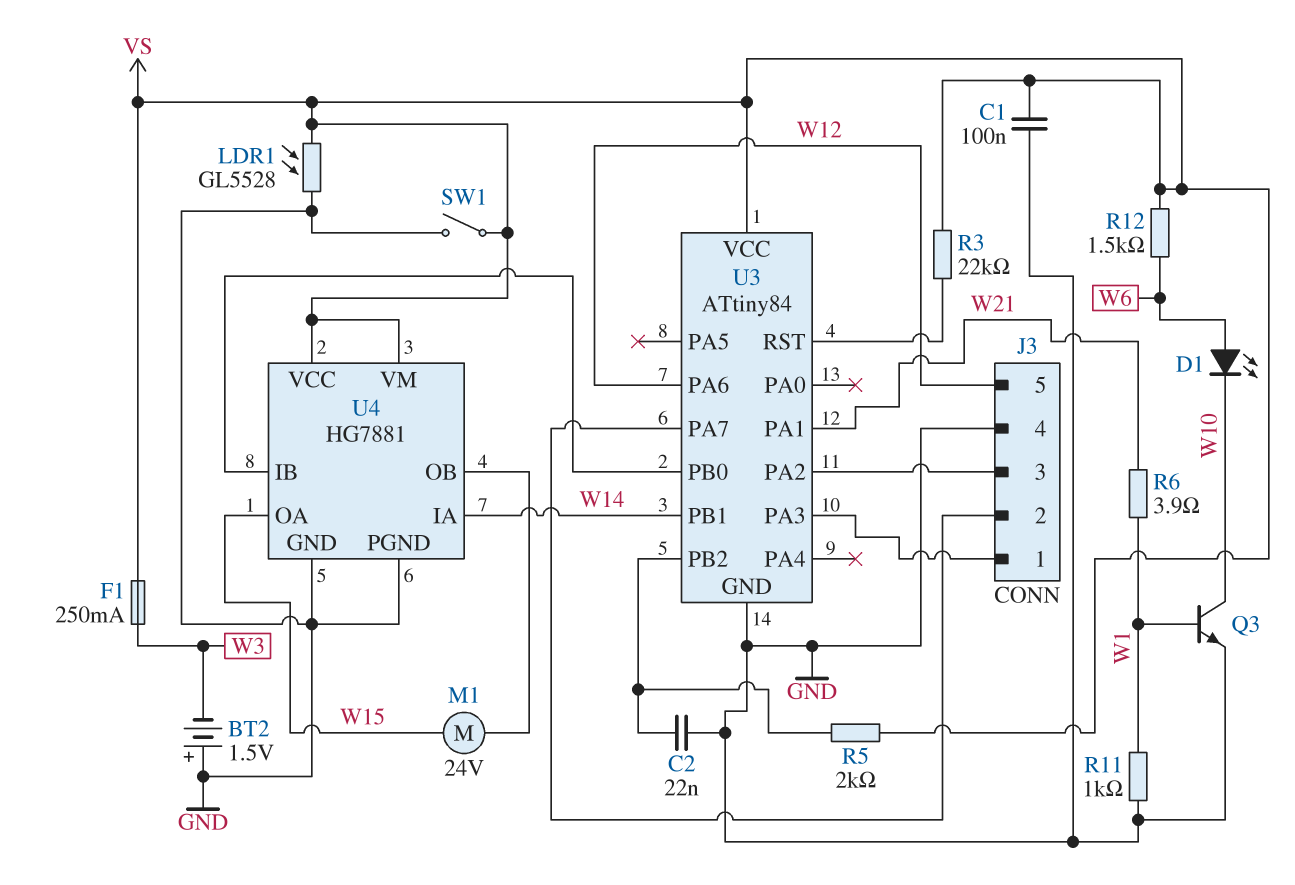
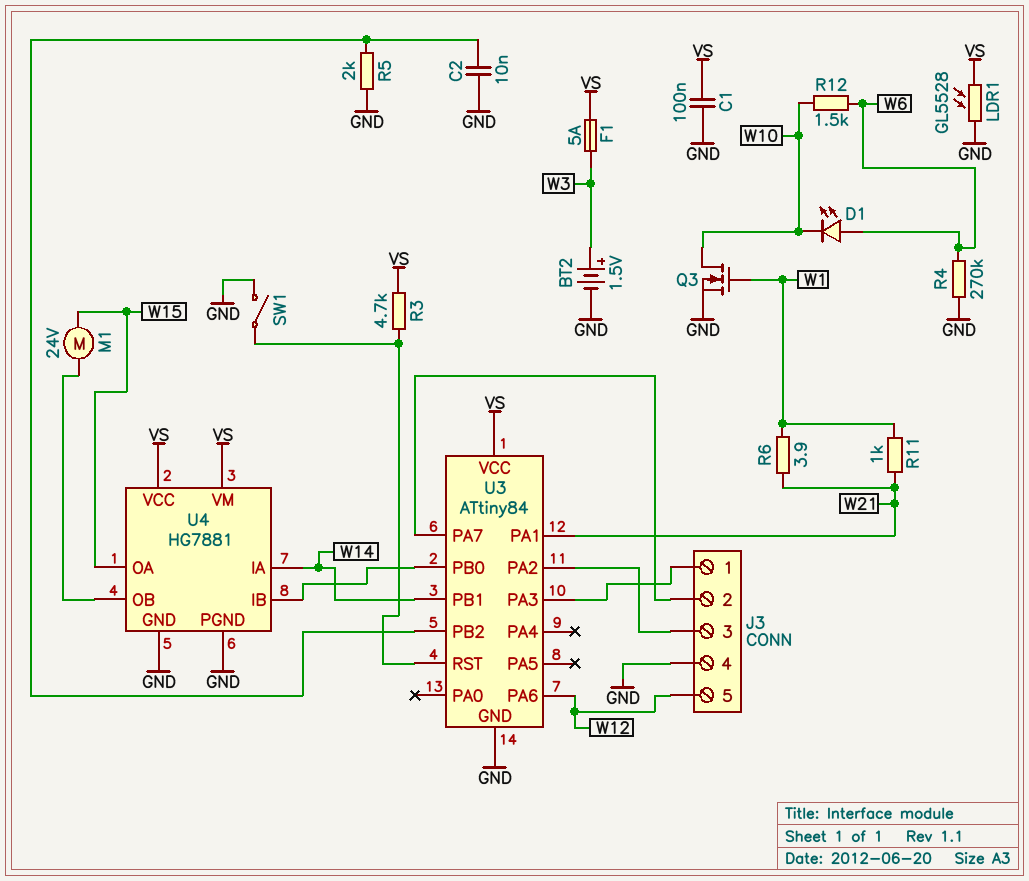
BT2: 1.5V (plus GND, minus W3) -> 1.5V (plus W3, minus GND)
C2: 22nF (GND, U3/PB2) -> 10nF (GND, U3/PB2)
F1: 250mA (VS, W3) -> 5A (VS, W3)
Q3: NPN (B W1, C W10, E GND) -> NMOS (G W1, D W10, S GND)
R3: 22k (U3/RST, VS) -> 4.7k (U3/RST, VS)
R4: none -> 270k (GND, W6)
R5: 2k (U3/PB2, VS) -> 2k (GND, U3/PB2)
R11: 1k (GND, W1) -> 1k (W1, W21)
R12: 1.5k (VS, W6) -> 1.5k (W6, W10)
SW1: switch (GND, VS) -> switch (GND, U3/RST)

